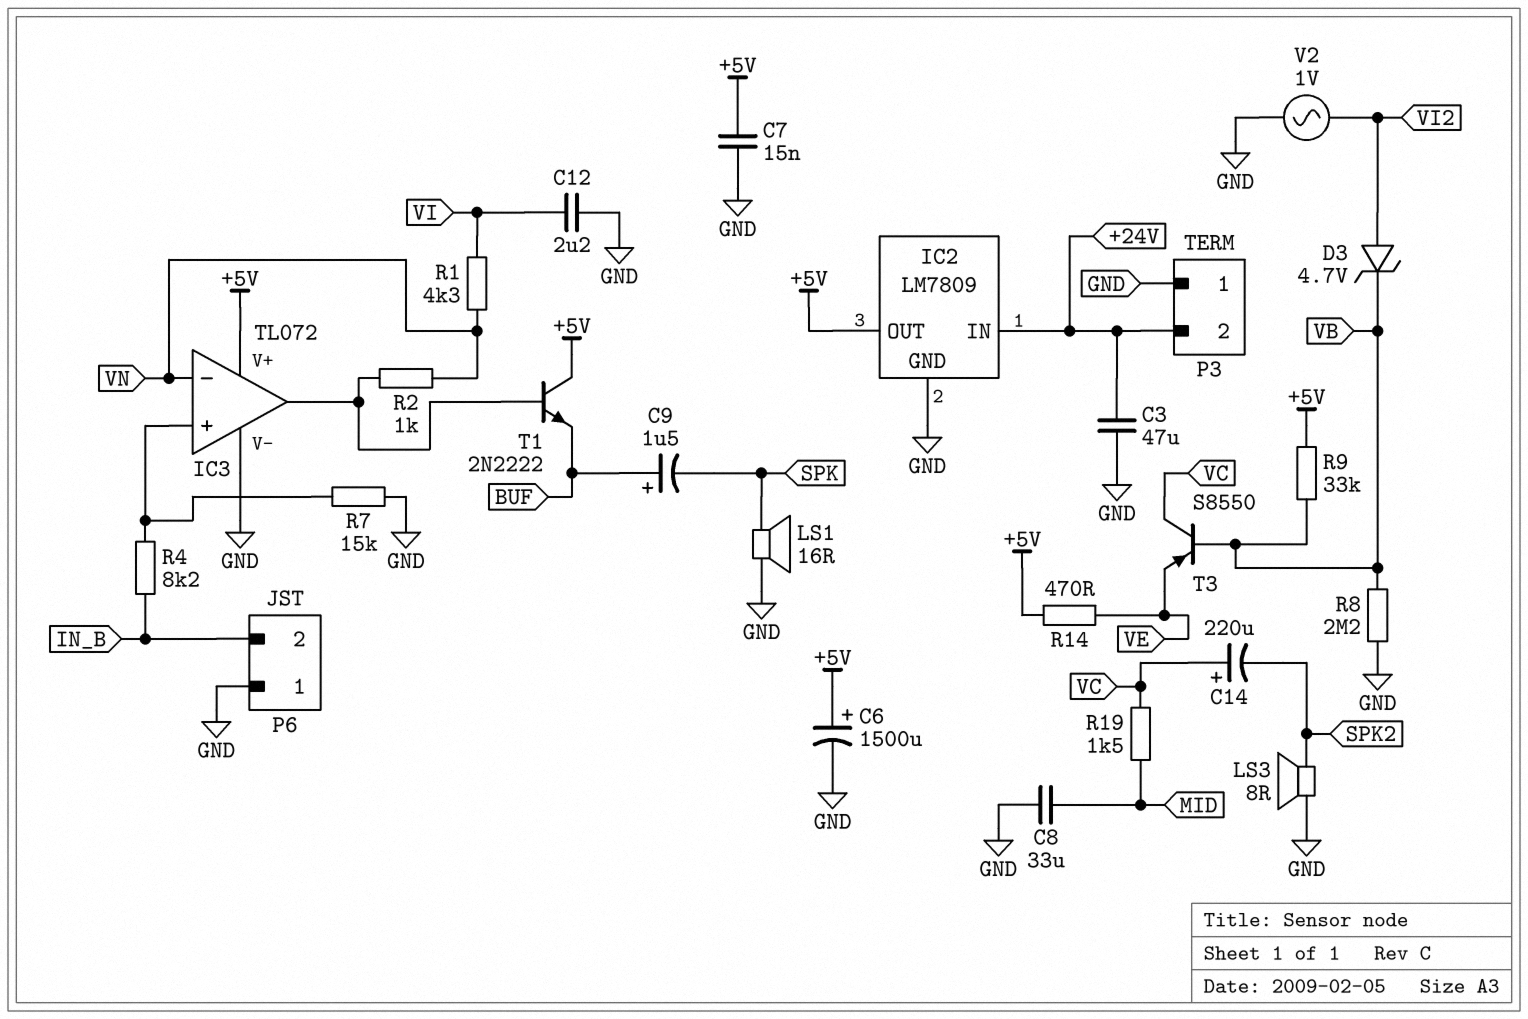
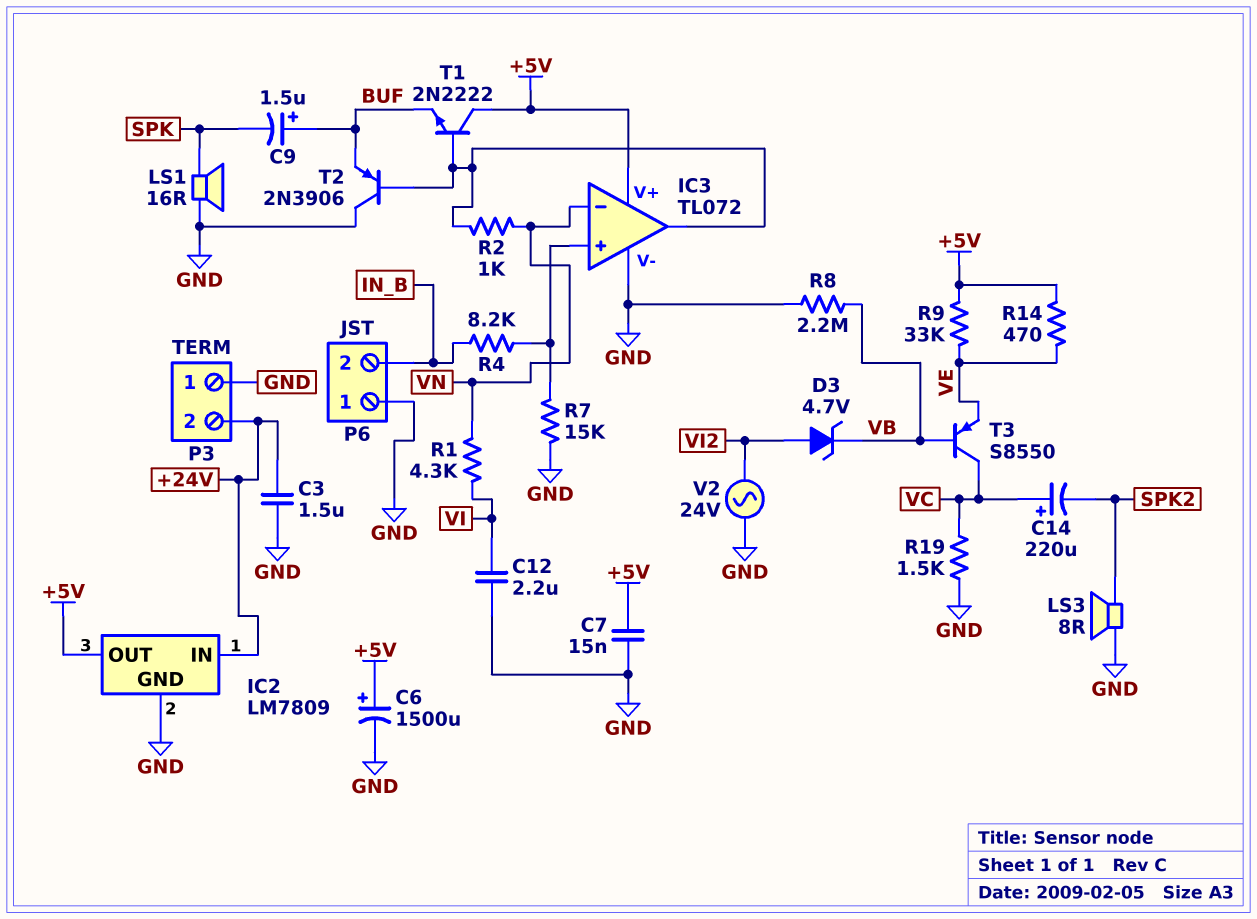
C3: 47uF (+24V, GND) -> 1.5uF (+24V, GND)
C8: 33uF (GND, MID) -> none
R9: 33k (+5V, VB) -> 33k (+5V, VE)
R19: 1.5k (MID, VC) -> 1.5k (GND, VC)
T2: none -> PNP 2N3906 (B IC3/out, C GND, E BUF)
V2: AC 1V (GND, VI2) -> AC 24V (GND, VI2)

